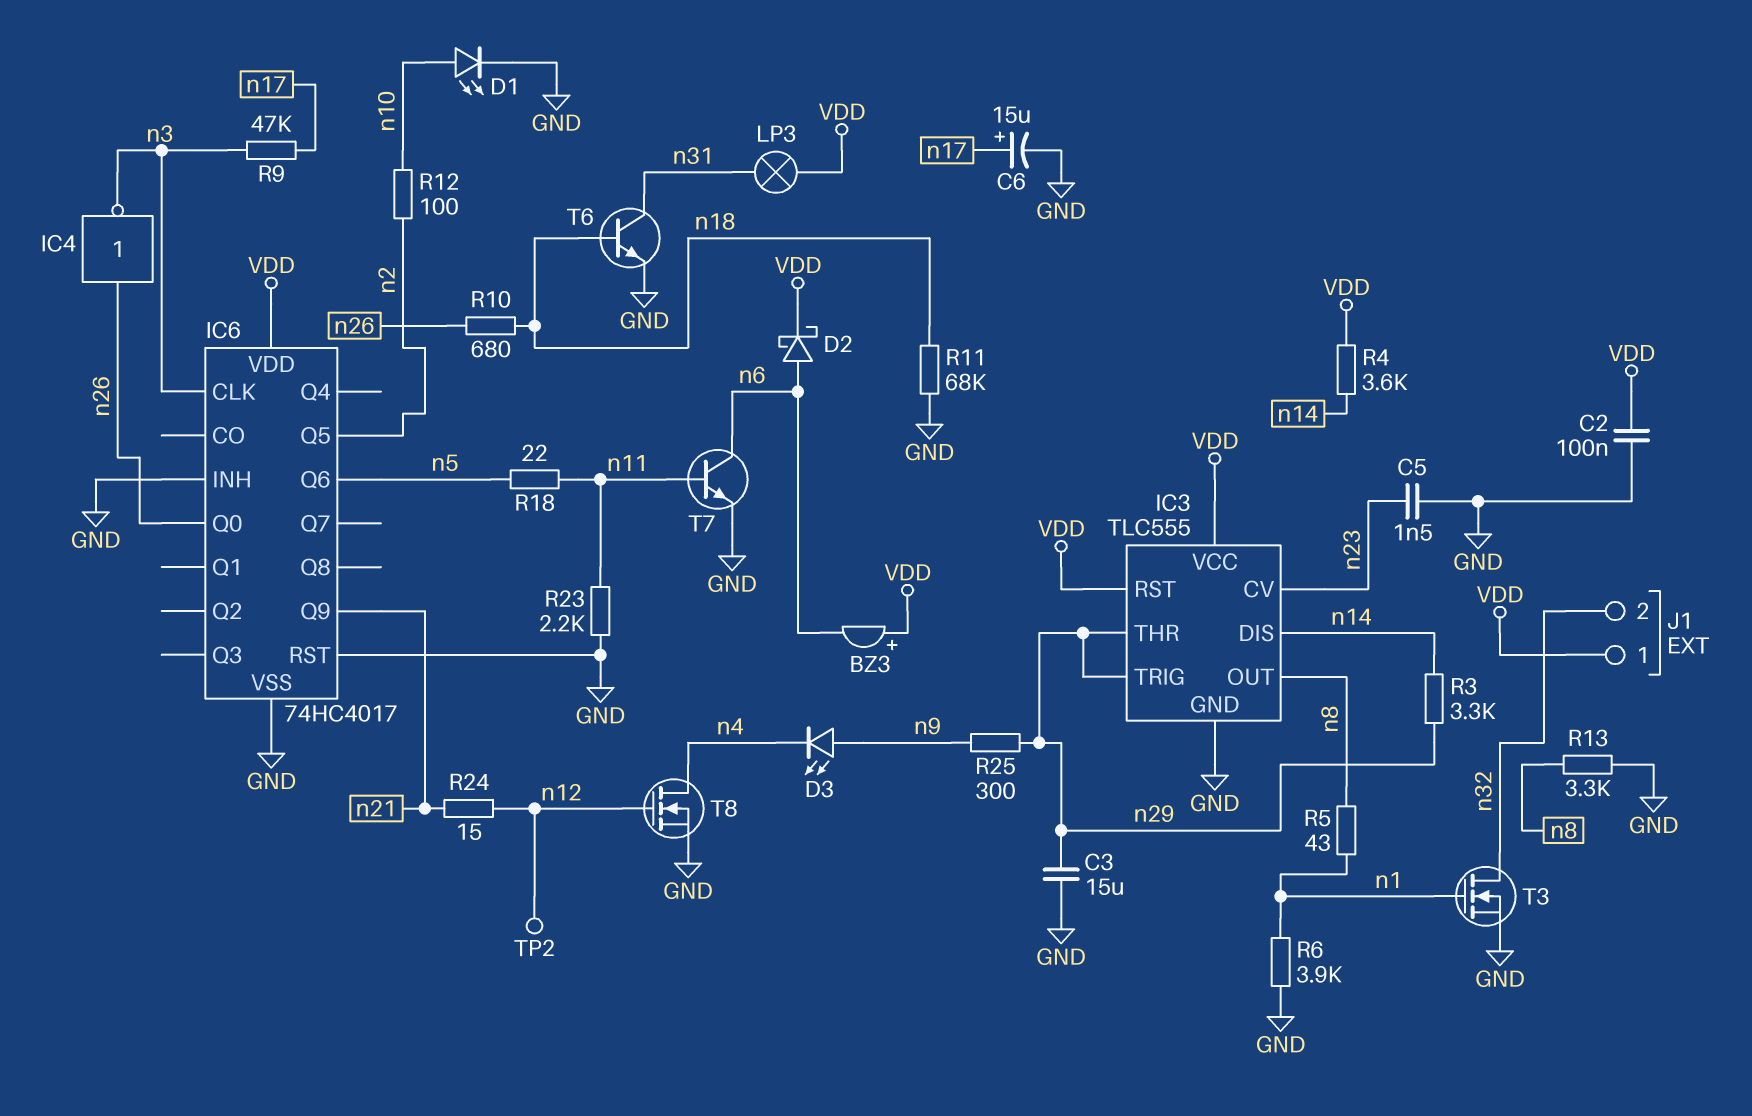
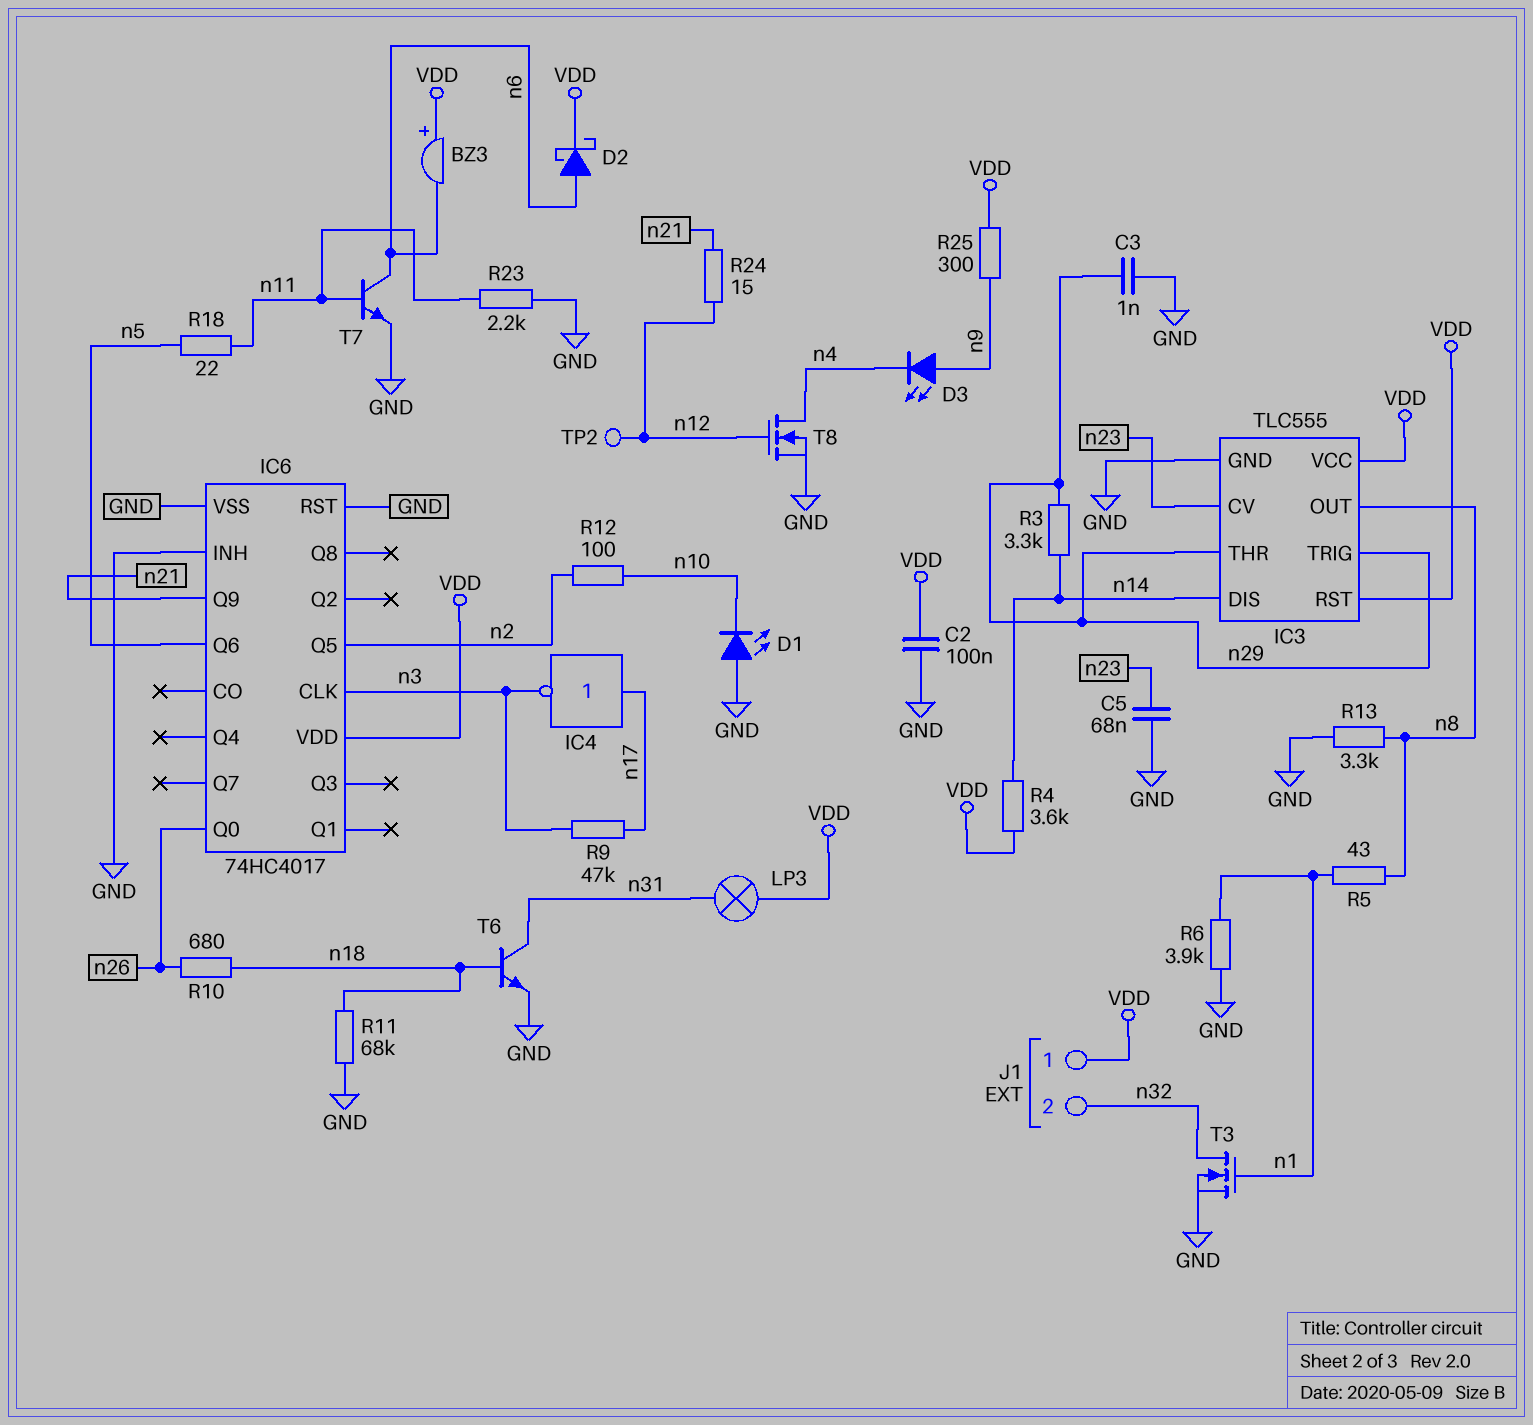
C3: 15uF (GND, n29) -> 1nF (GND, n29)
C5: 1.5nF (GND, n23) -> 68nF (GND, n23)
C6: 15uF (plus n17, minus GND) -> none
D1: LED (A n10, K GND) -> LED (A GND, K n10)
IC4: NOT (in n26, out n3) -> NOT (in n17, out n3)
R25: 300 (n9, n29) -> 300 (VDD, n9)

